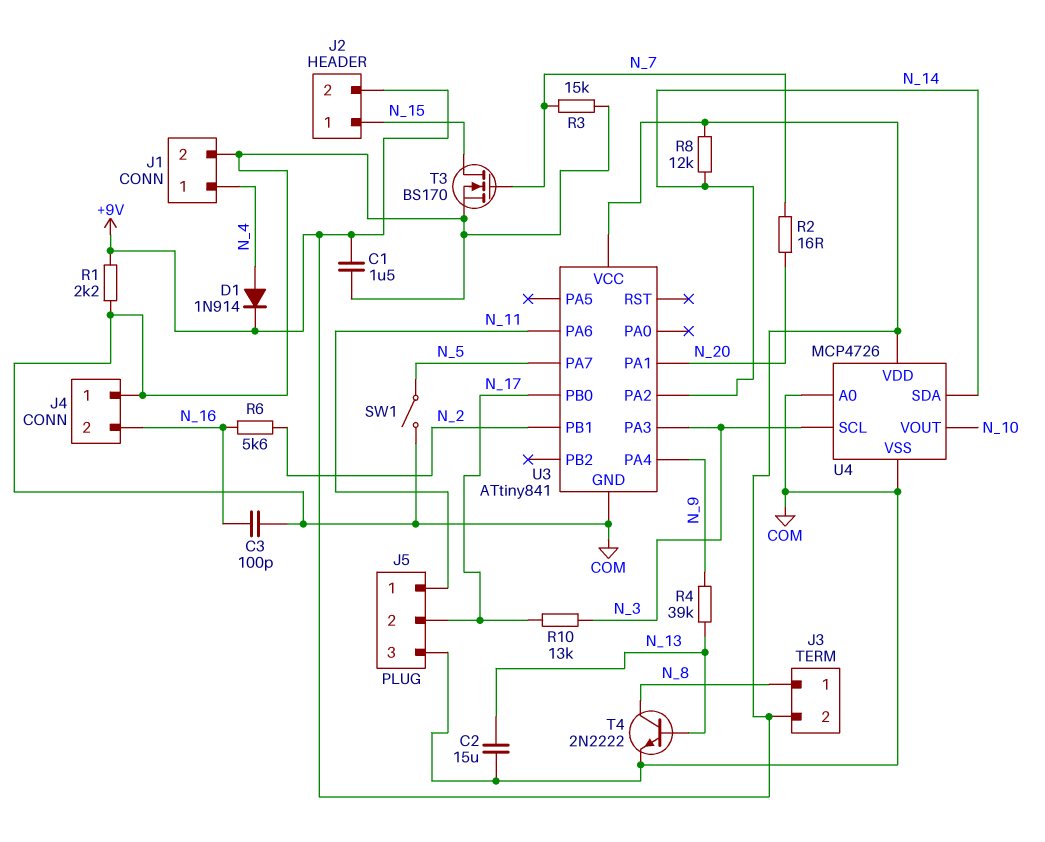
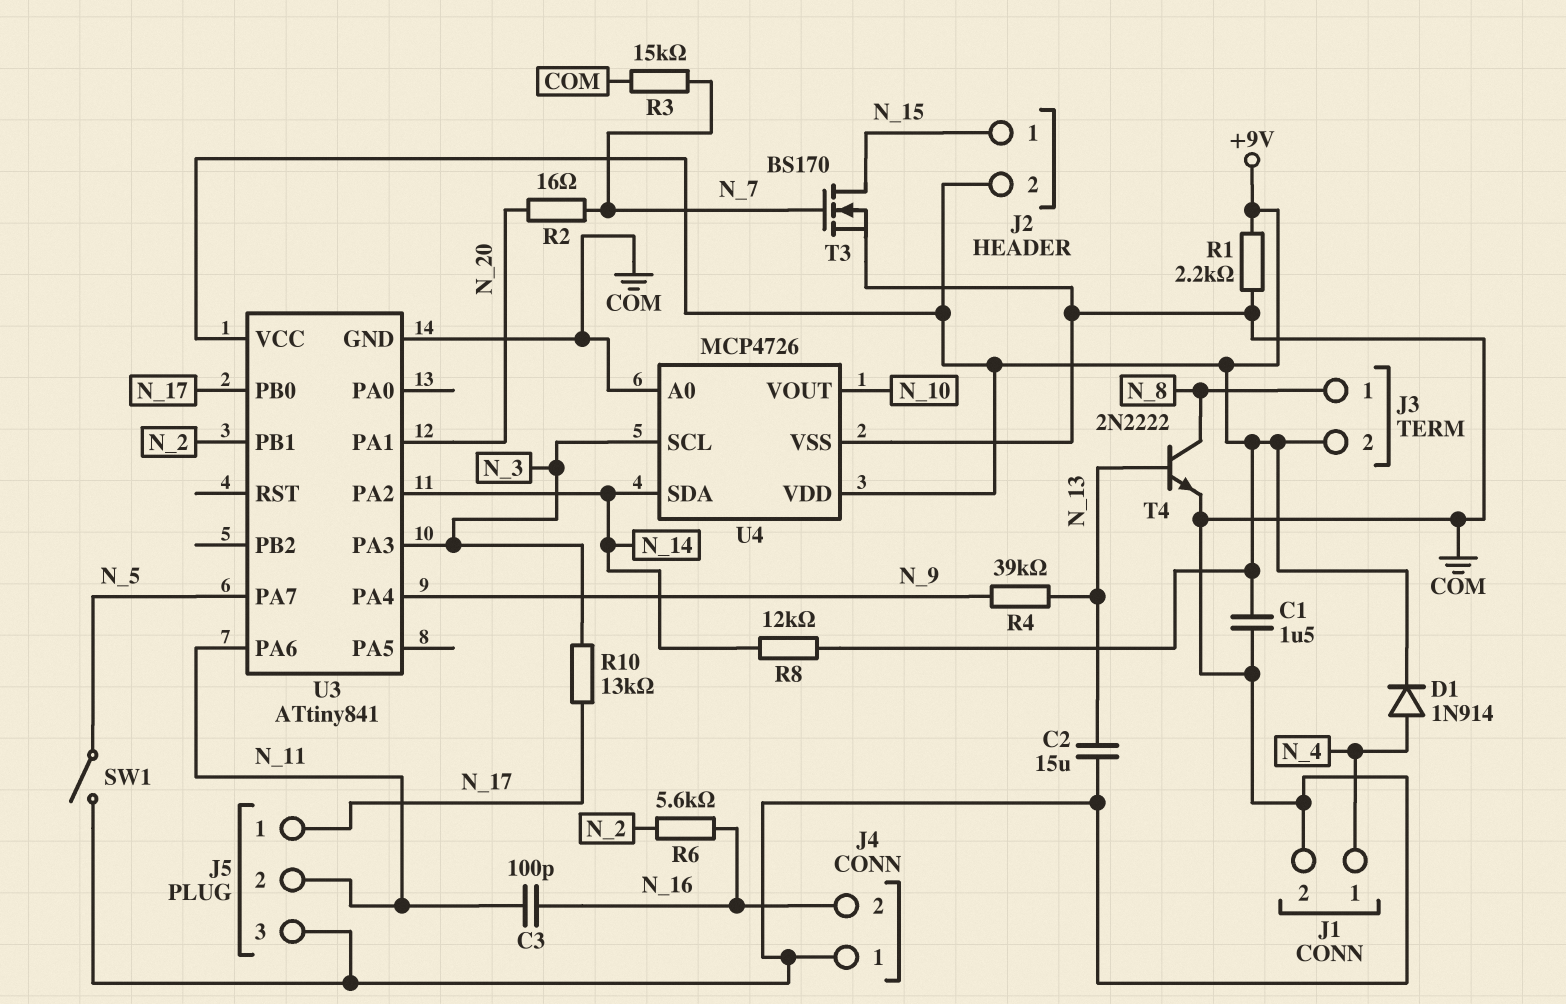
C3: 100pF (COM, N_16) -> 100pF (N_11, N_16)
J5 pin 1: N_11 -> N_17
J5 pin 2: N_17 -> N_11

